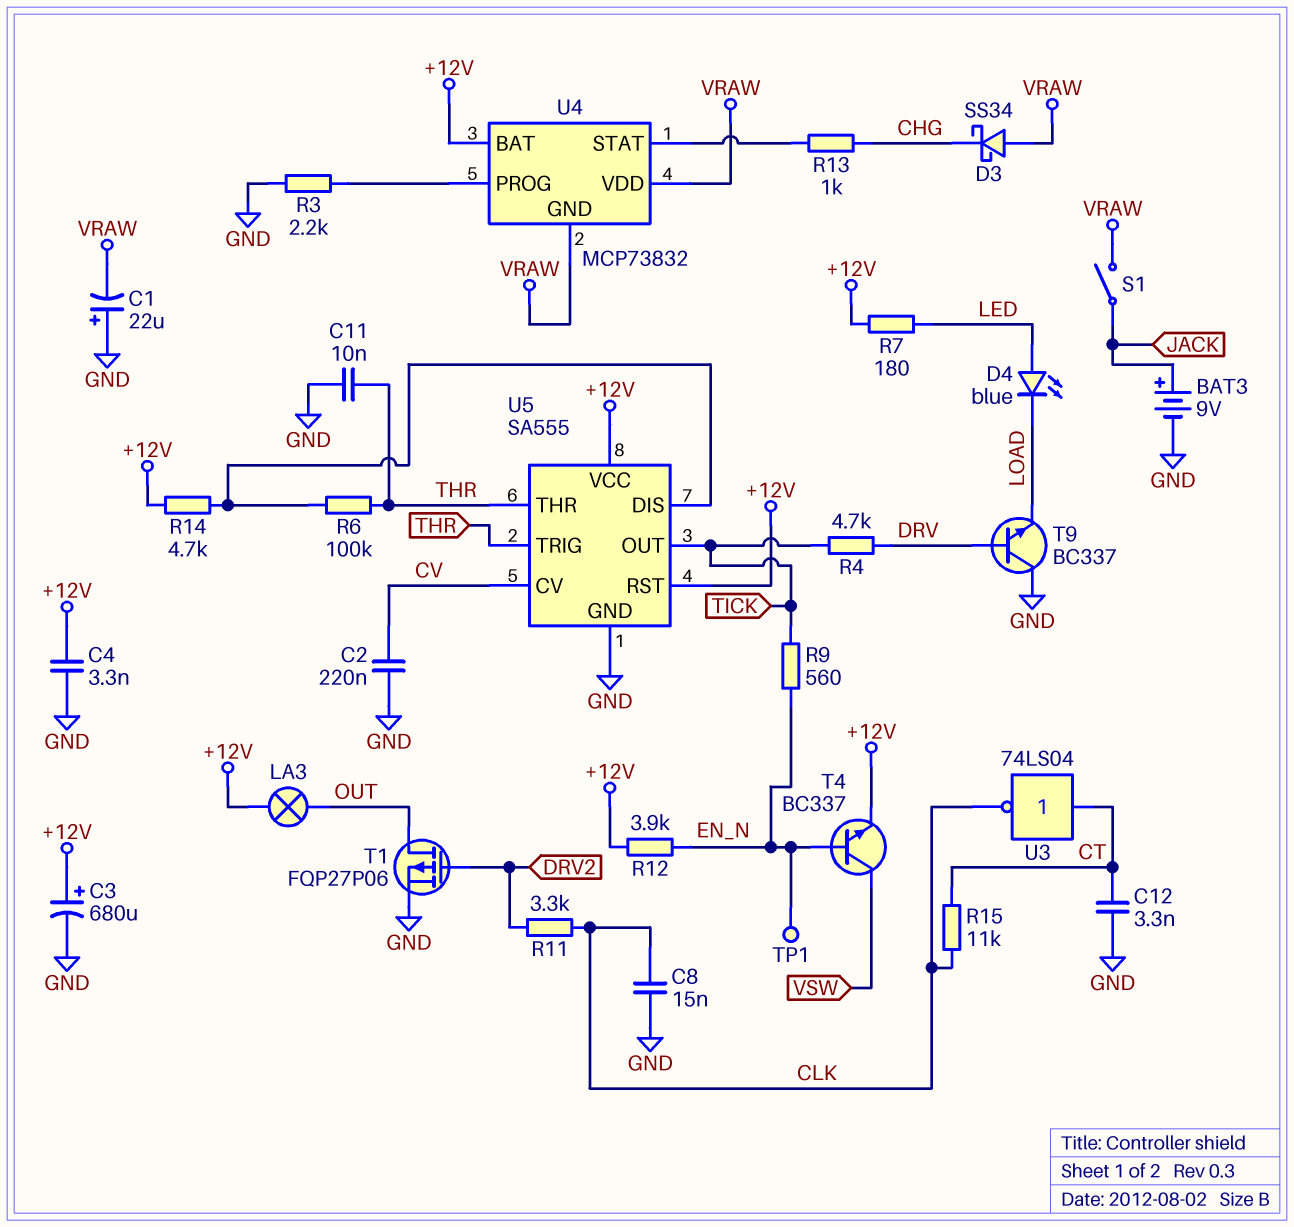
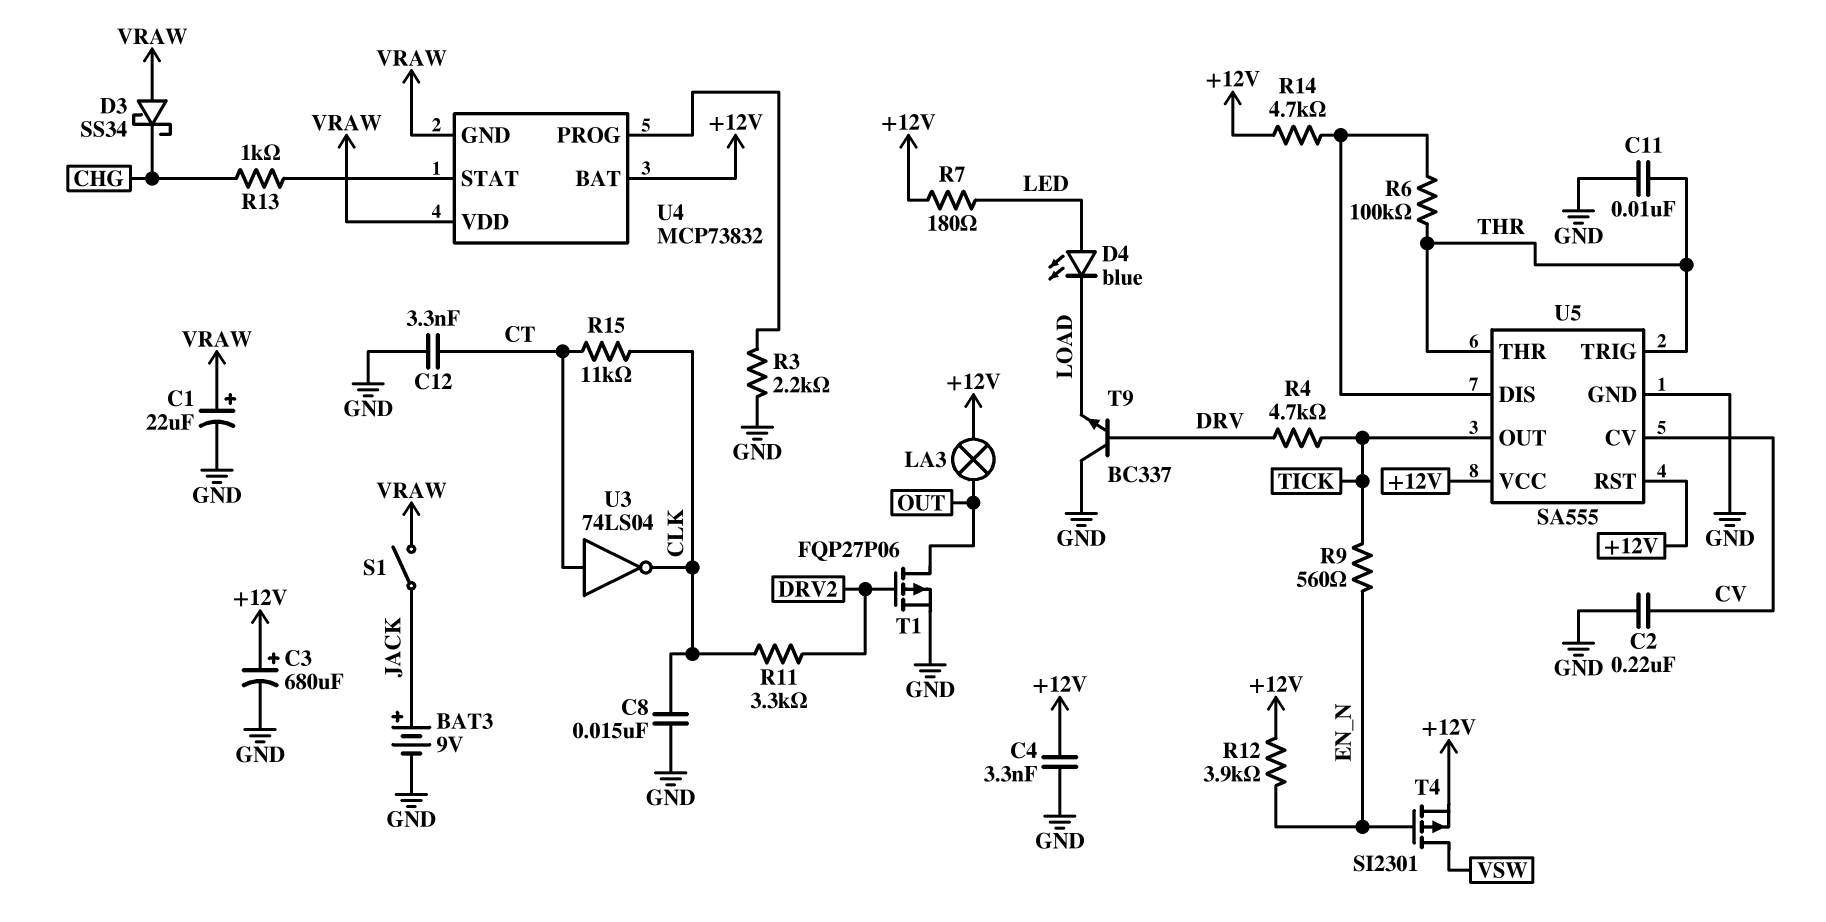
C1: 22uF (plus GND, minus VRAW) -> 22uF (plus VRAW, minus GND)
T4: NPN BC337 (B EN_N, C VSW, E +12V) -> PMOS SI2301 (G EN_N, D VSW, S +12V)
TP1: test point (EN_N) -> none

